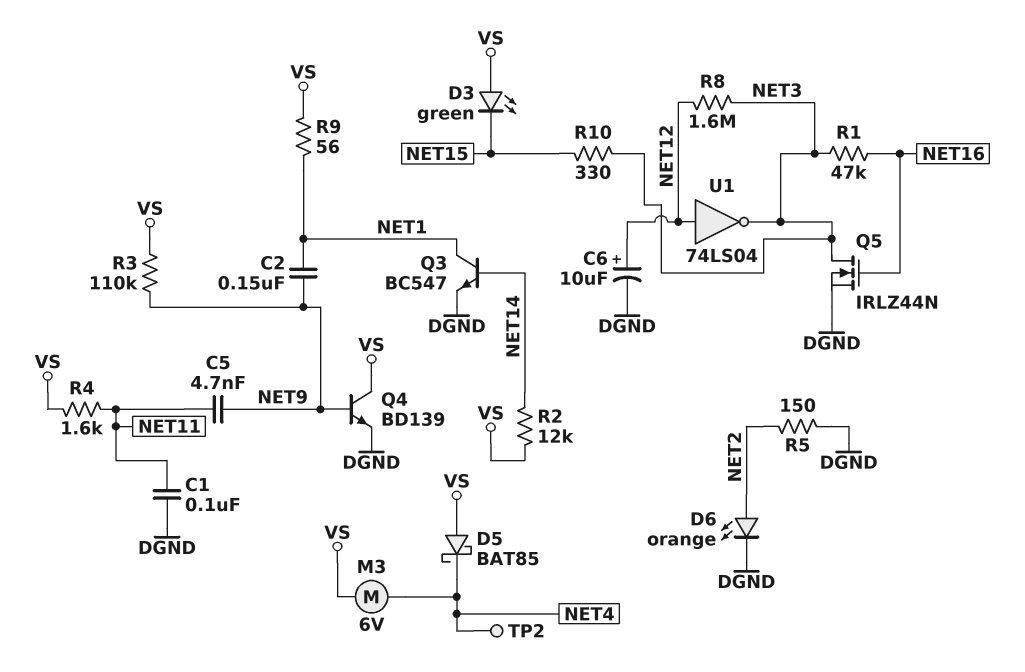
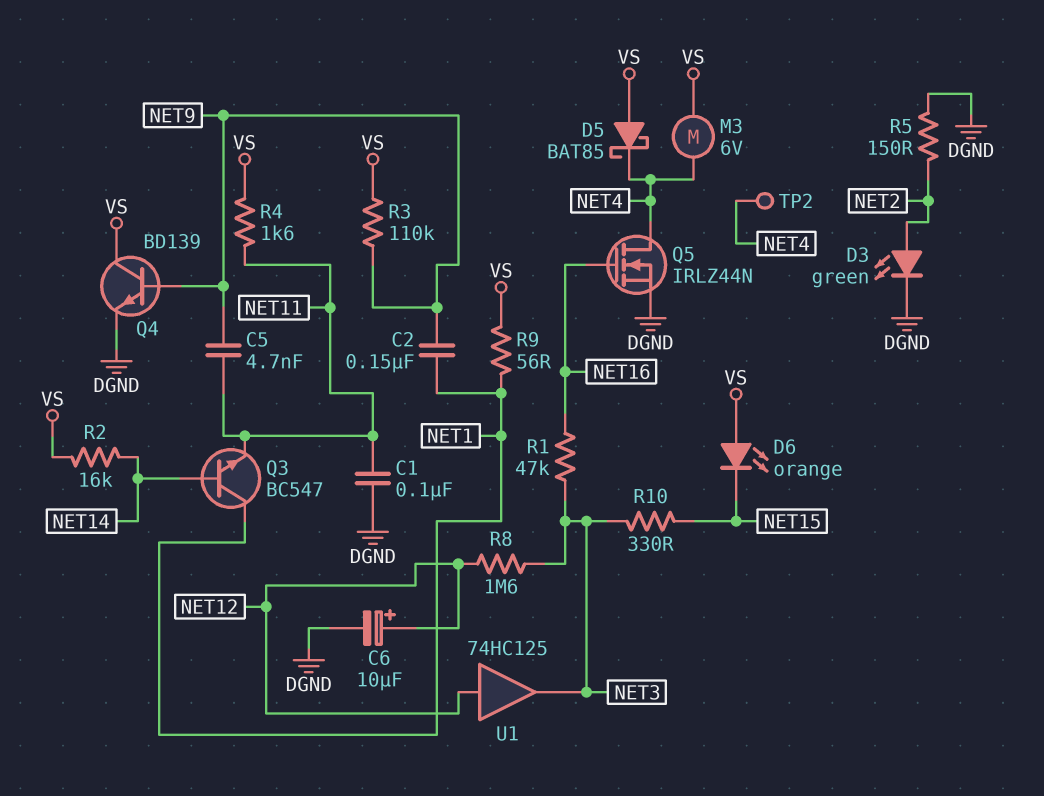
D3: LED green (A VS, K NET15) -> LED green (A NET2, K DGND)
D6: LED orange (A NET2, K DGND) -> LED orange (A VS, K NET15)
Q3: NPN BC547 (B NET14, C NET1, E DGND) -> NPN BC547 (B NET14, C NET1, E NET11)
Q5: NMOS IRLZ44N (G NET16, D NET3, S DGND) -> NMOS IRLZ44N (G NET16, D NET4, S DGND)
R2: 12k (NET14, VS) -> 16k (NET14, VS)
U1: NOT 74LS04 (in NET12, out NET3) -> buffer 74HC125 (in NET12, out NET3)

